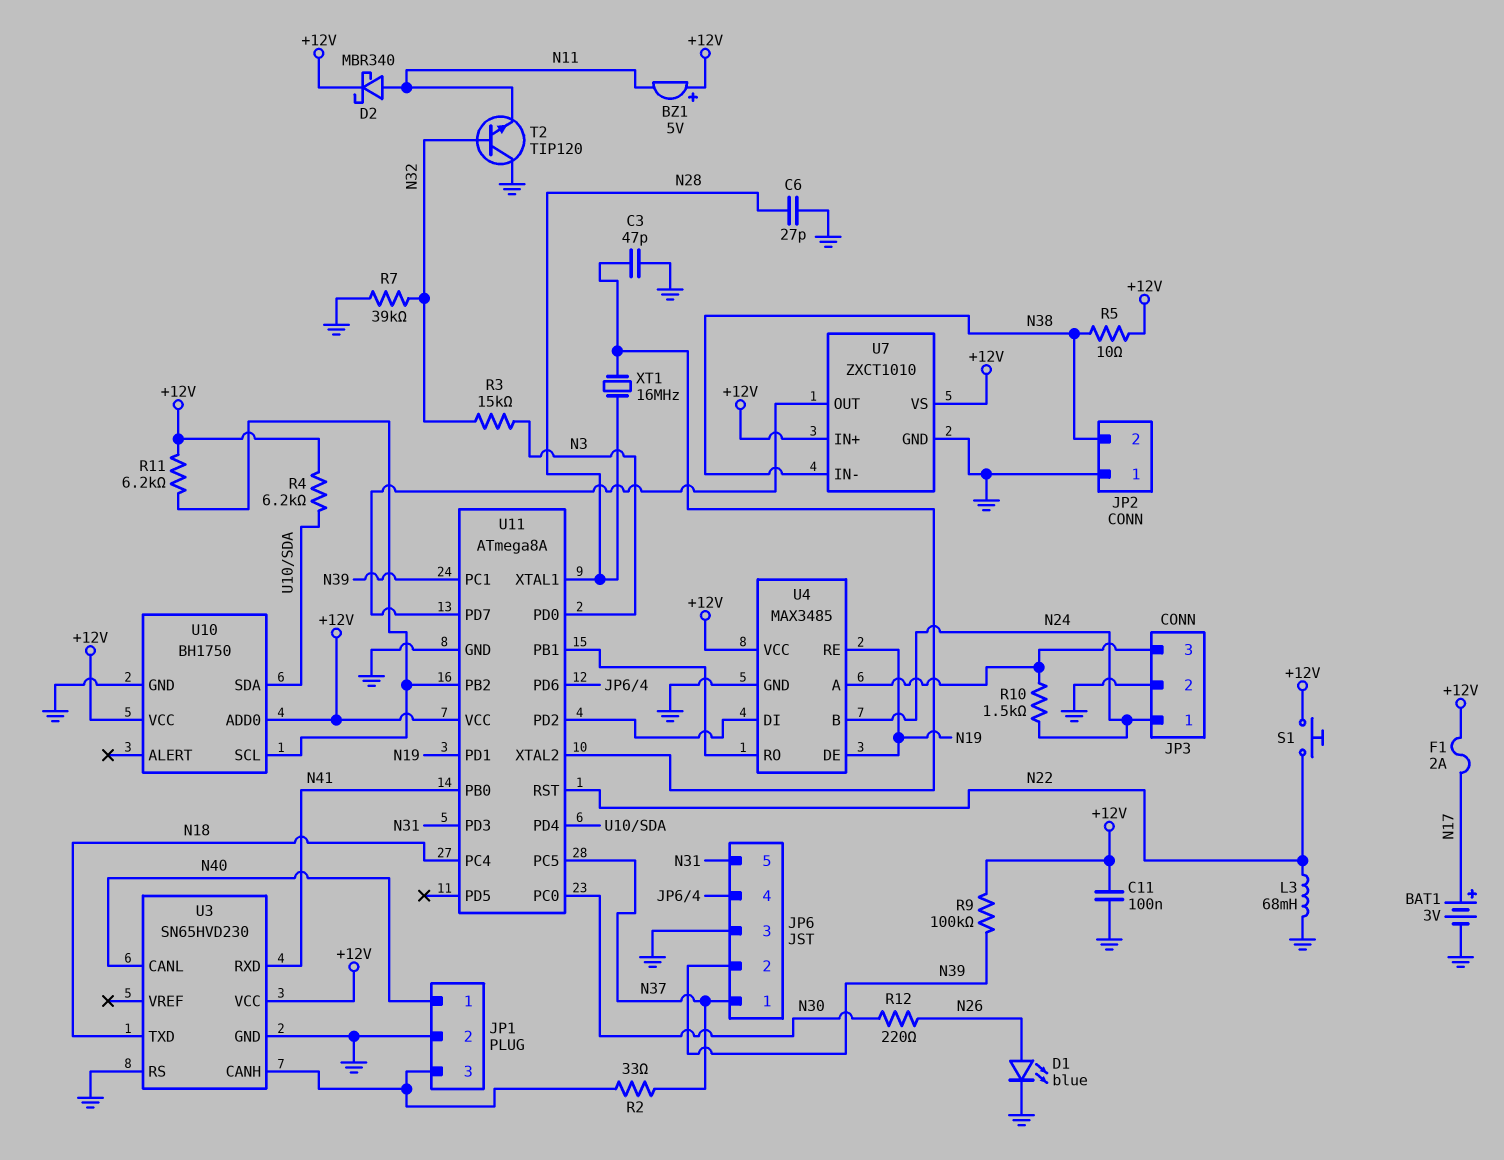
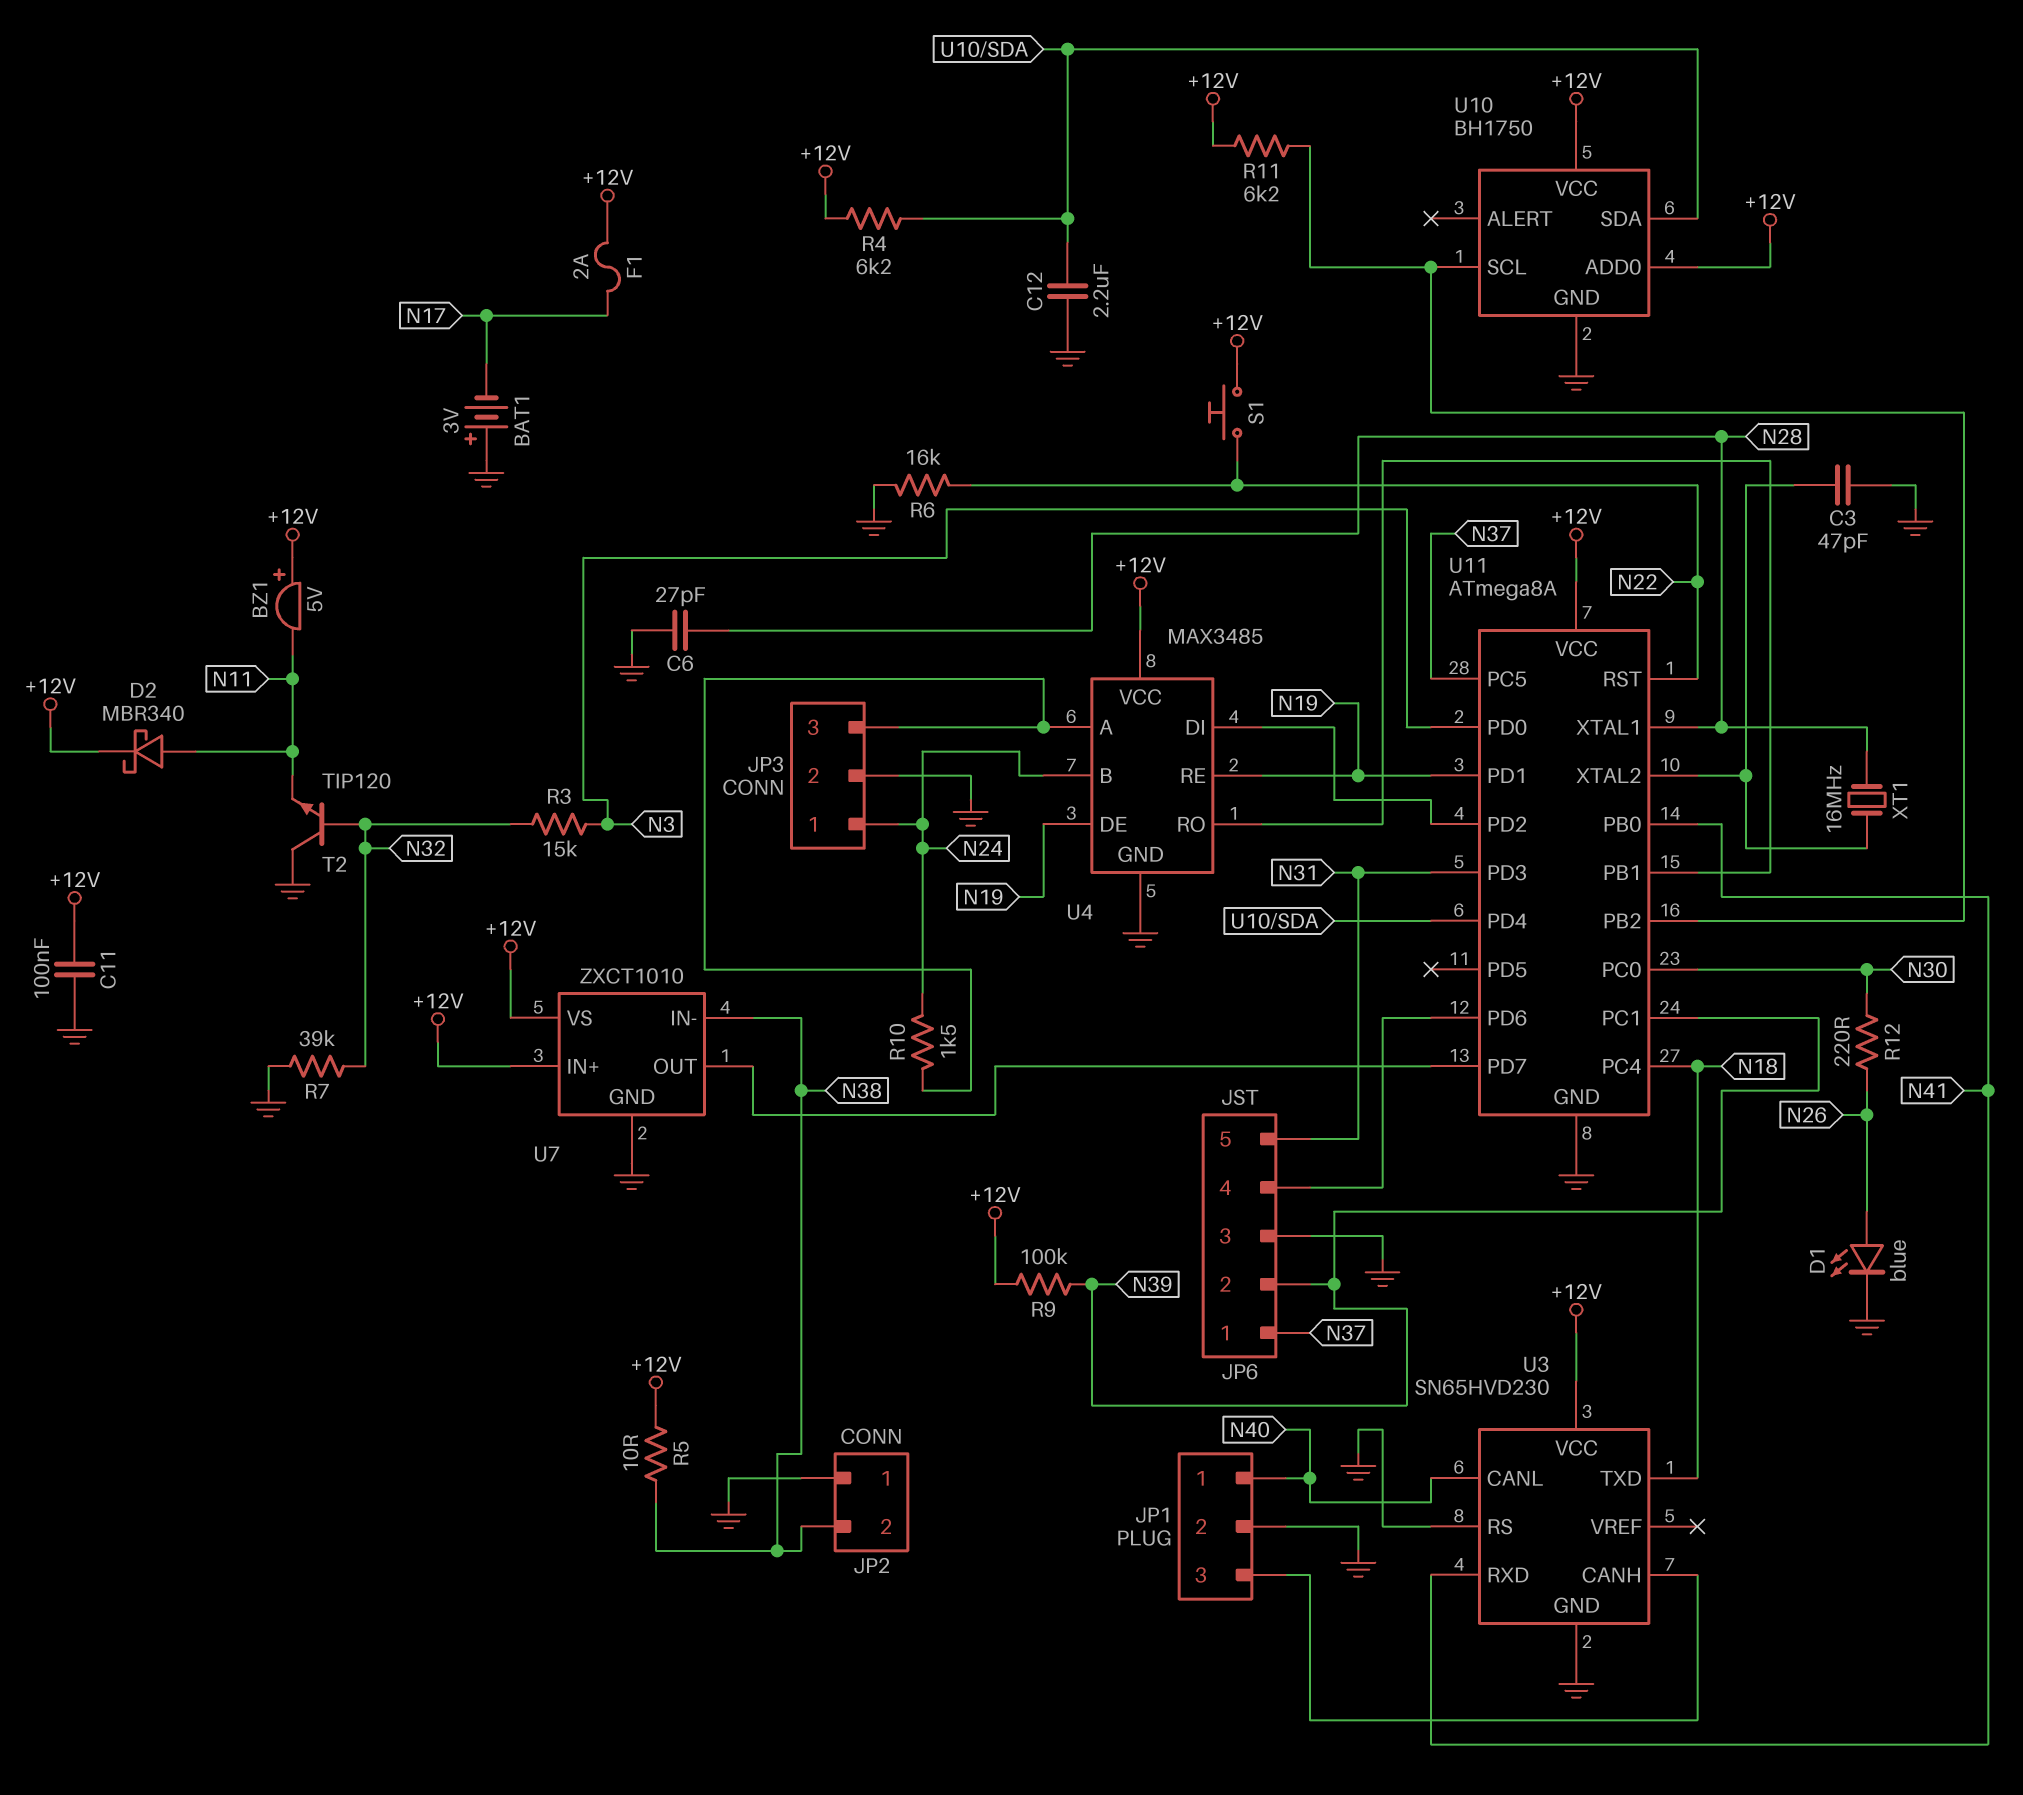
BAT1: 3V (plus N17, minus GND) -> 3V (plus GND, minus N17)
C12: none -> 2.2uF (GND, U10/SDA)
L3: 68mH (GND, N22) -> none
R2: 33 (JP1/3, N37) -> none
R6: none -> 16k (GND, N22)

